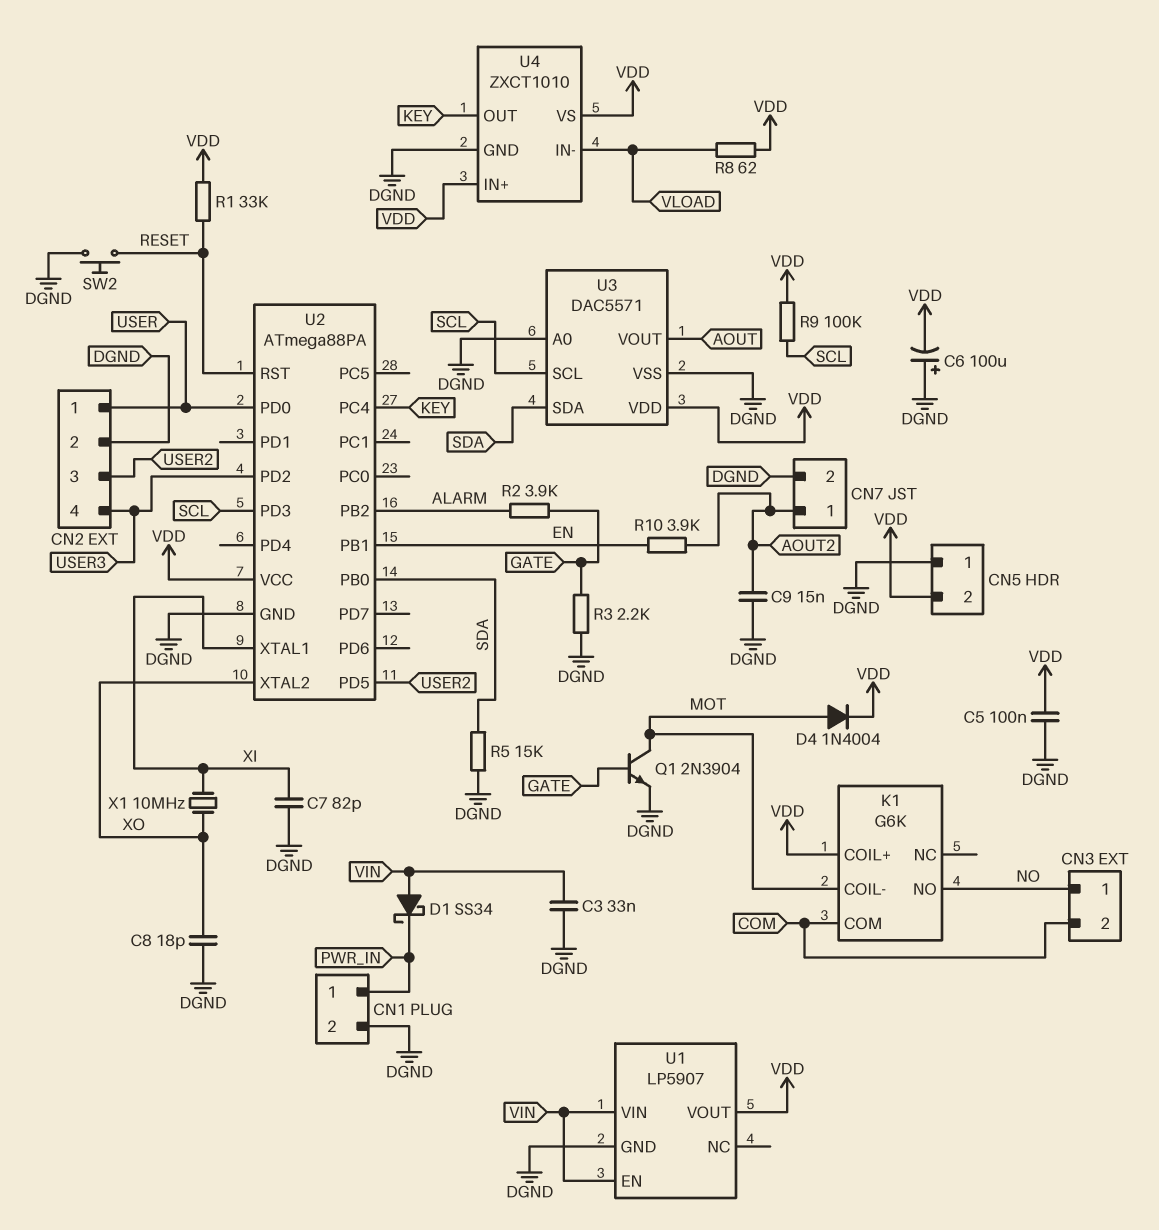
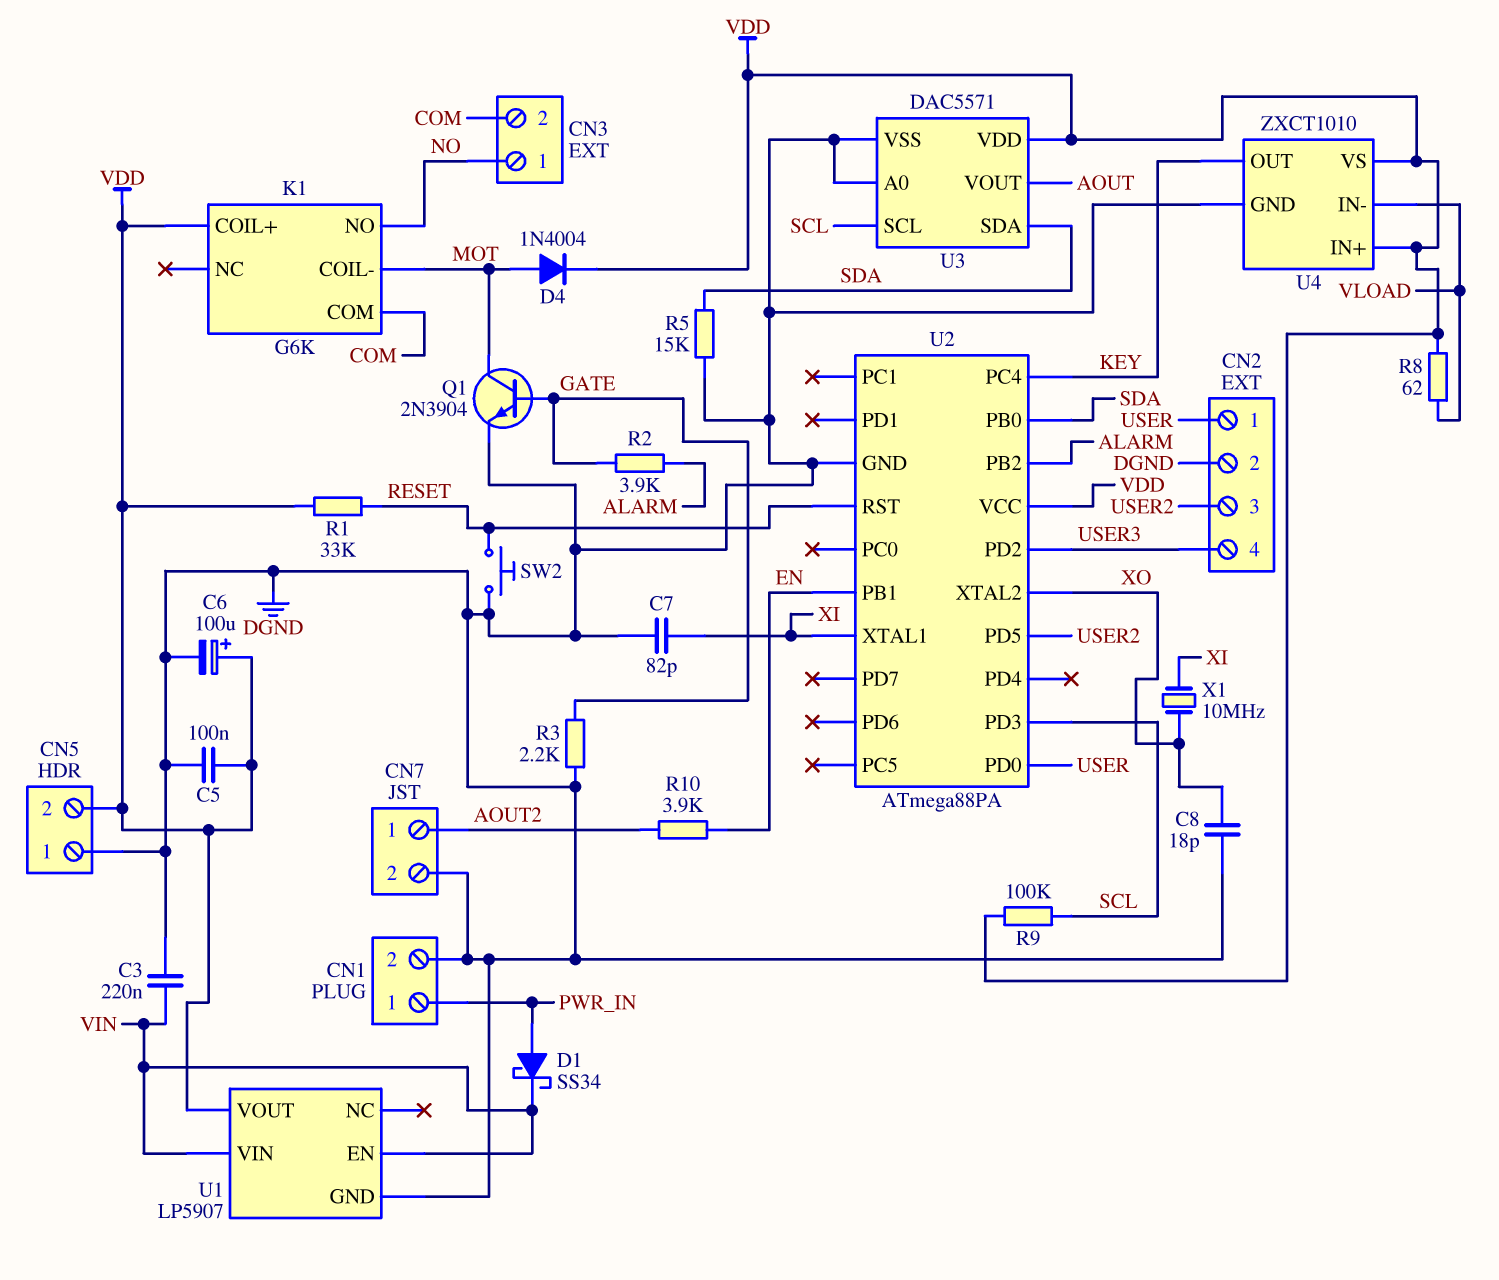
C3: 33nF (DGND, VIN) -> 220nF (DGND, VIN)
C6: 100uF (plus DGND, minus VDD) -> 100uF (plus VDD, minus DGND)
C9: 15nF (AOUT2, DGND) -> none
D1: schottky SS34 (A VIN, K PWR_IN) -> schottky SS34 (A PWR_IN, K VIN)

